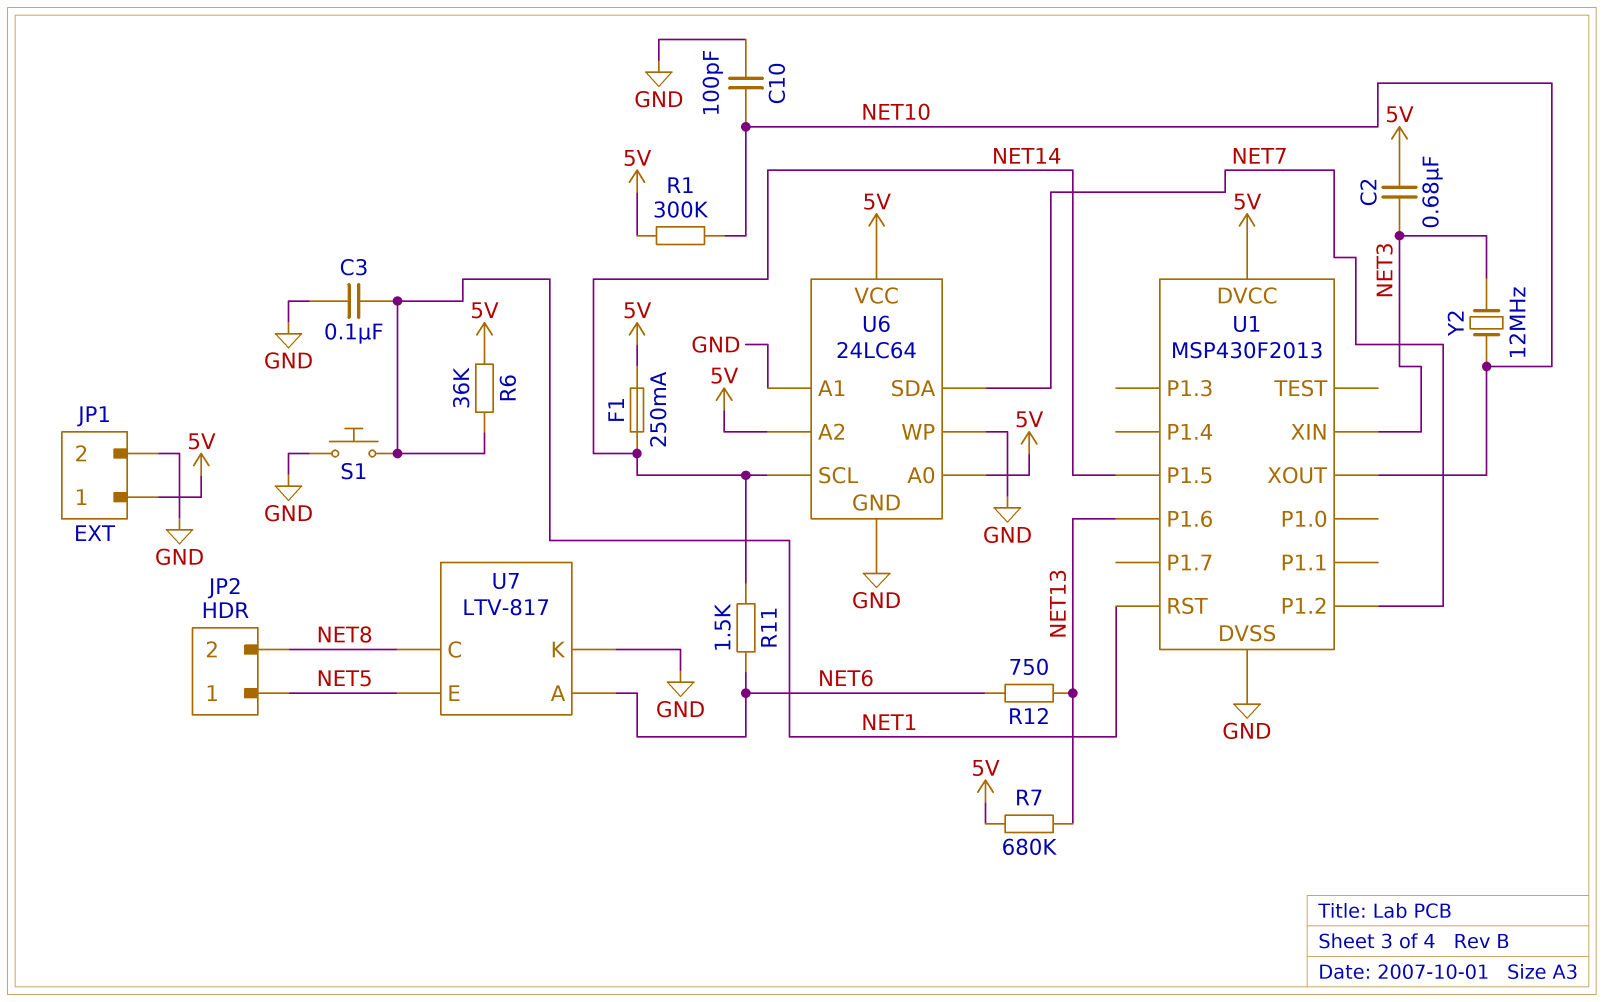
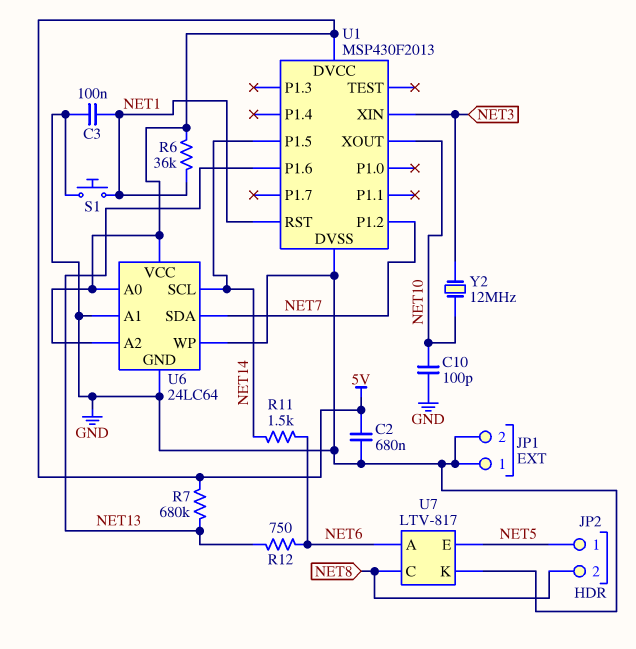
C2: 680nF (5V, NET3) -> 680nF (5V, GND)
F1: 250mA (5V, NET14) -> none
JP1 pin 1: 5V -> GND
R1: 300k (5V, NET10) -> none

